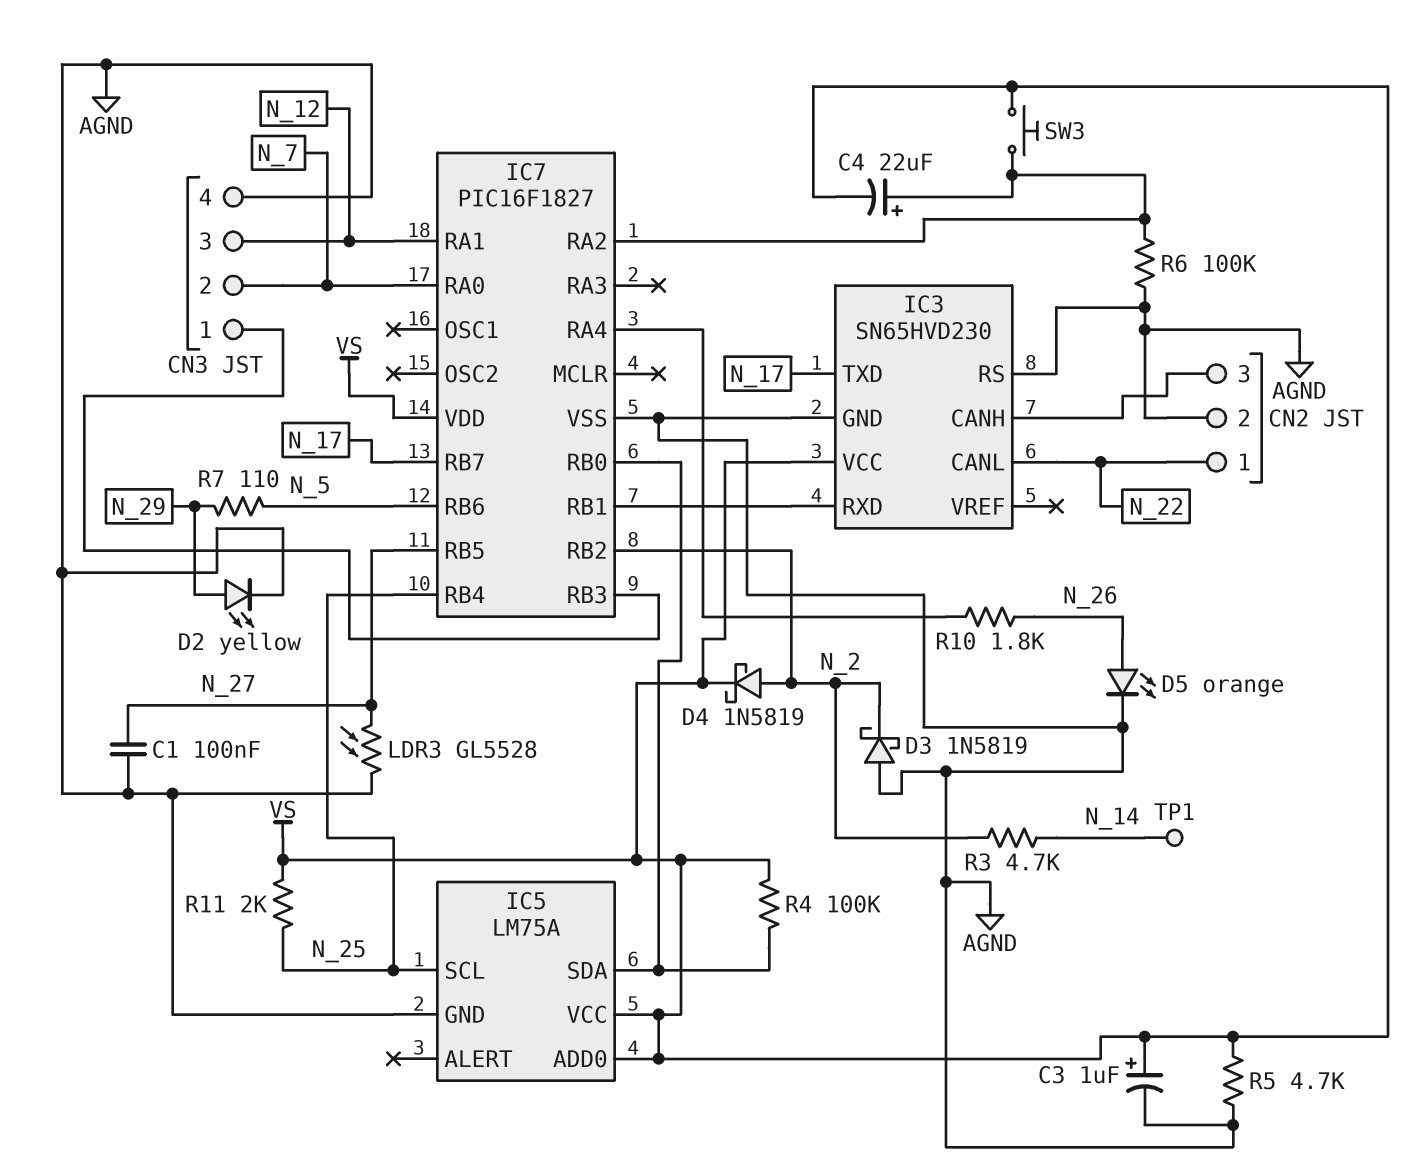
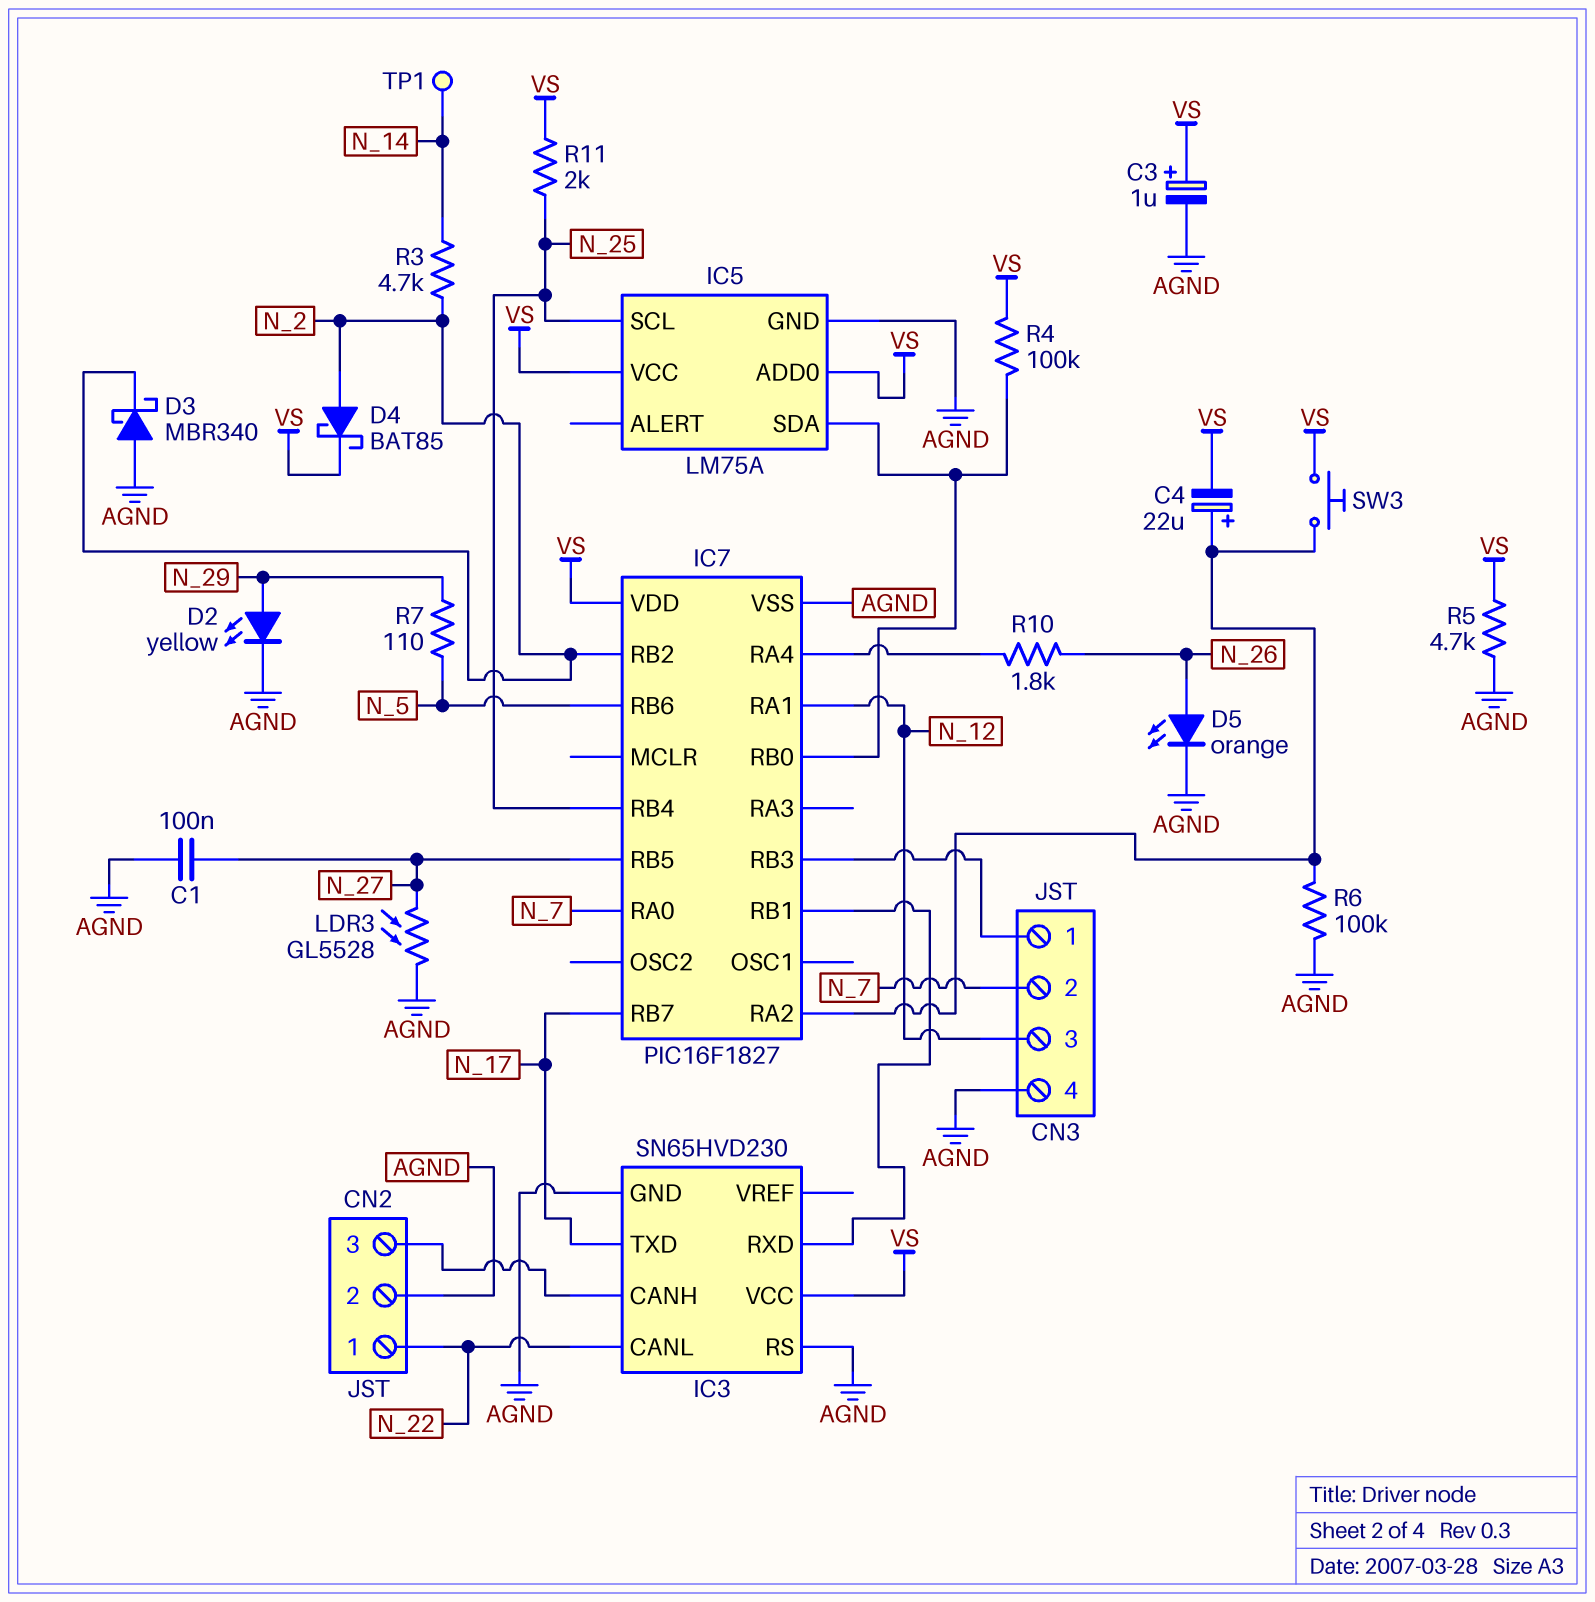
D3: schottky 1N5819 (A AGND, K N_2) -> schottky MBR340 (A AGND, K N_2)
D4: schottky 1N5819 (A N_2, K VS) -> schottky BAT85 (A N_2, K VS)

